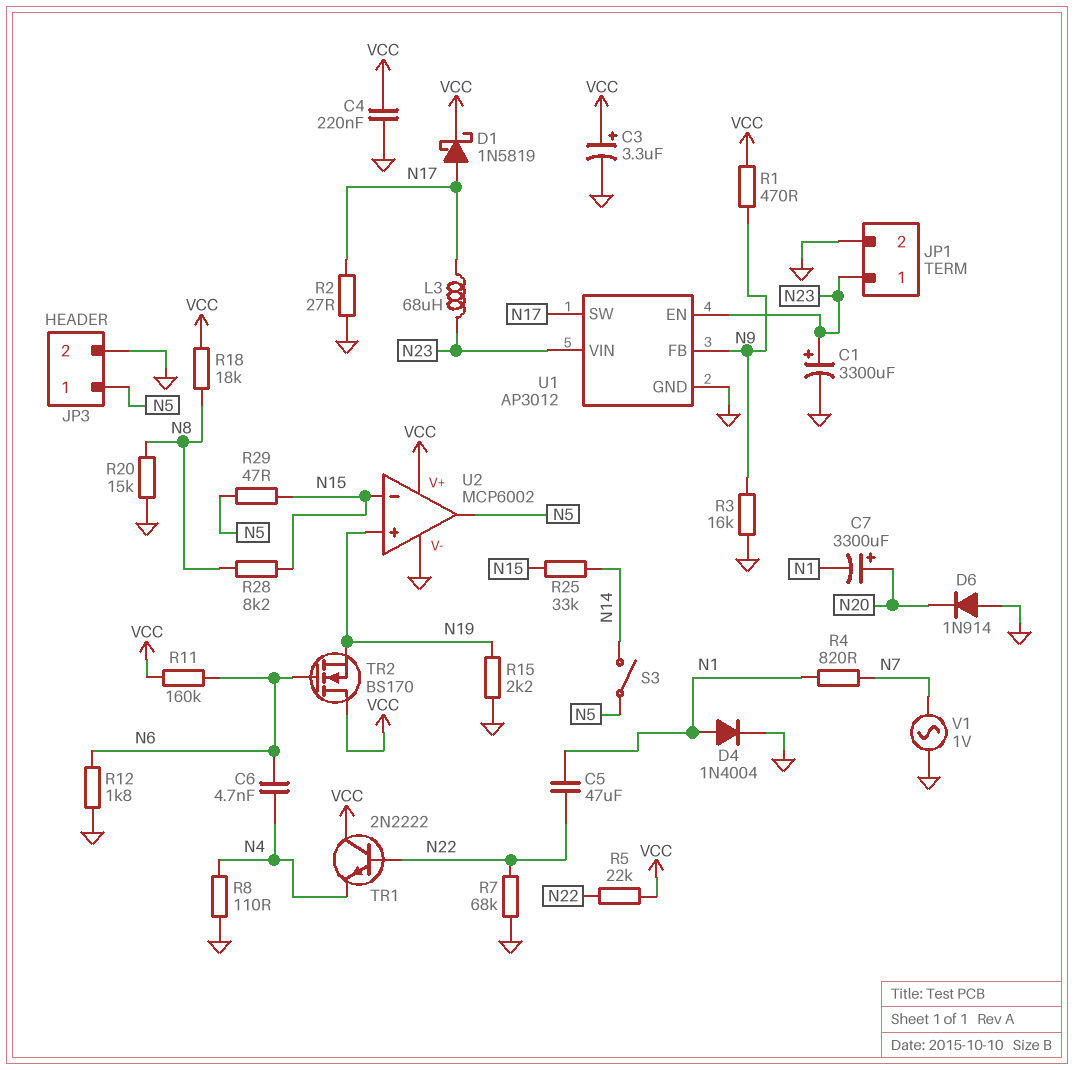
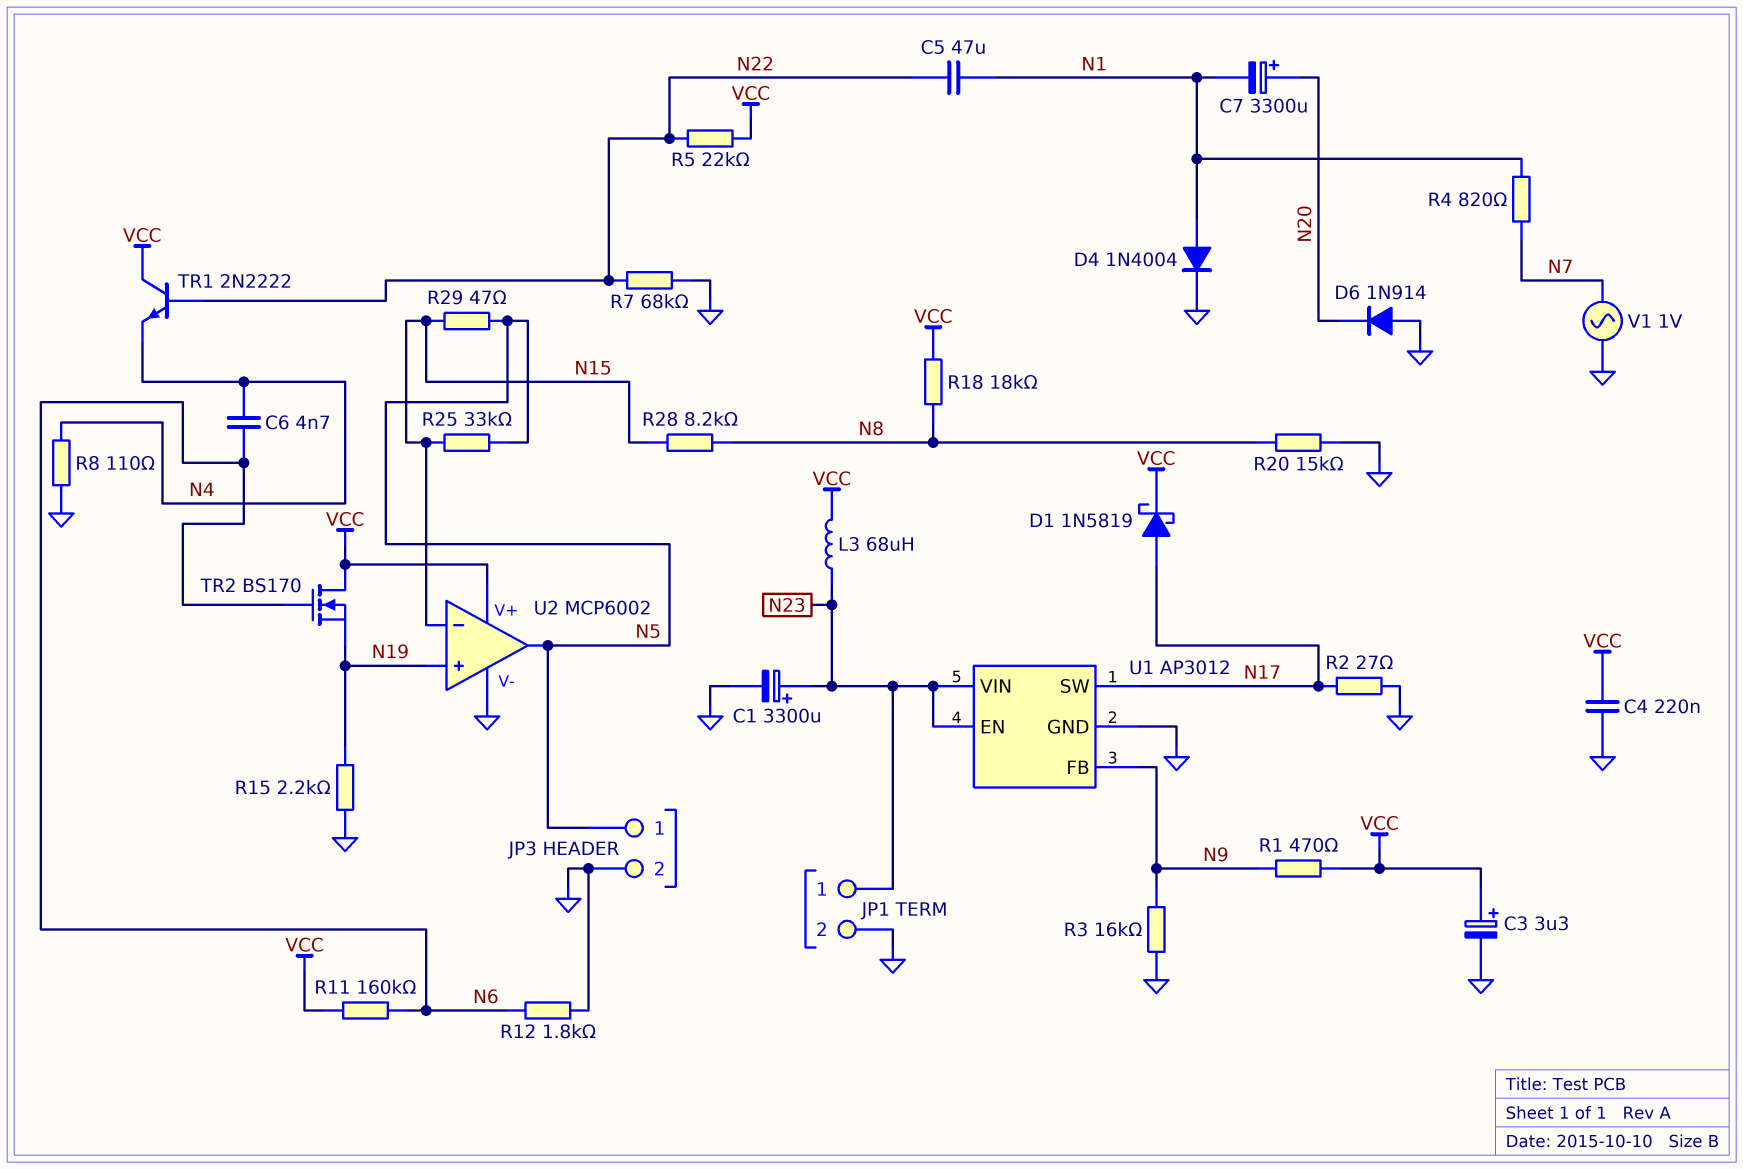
L3: 68uH (N17, N23) -> 68uH (N23, VCC)
R25: 33k (N14, N15) -> 33k (N5, N15)
S3: switch (N5, N14) -> none

